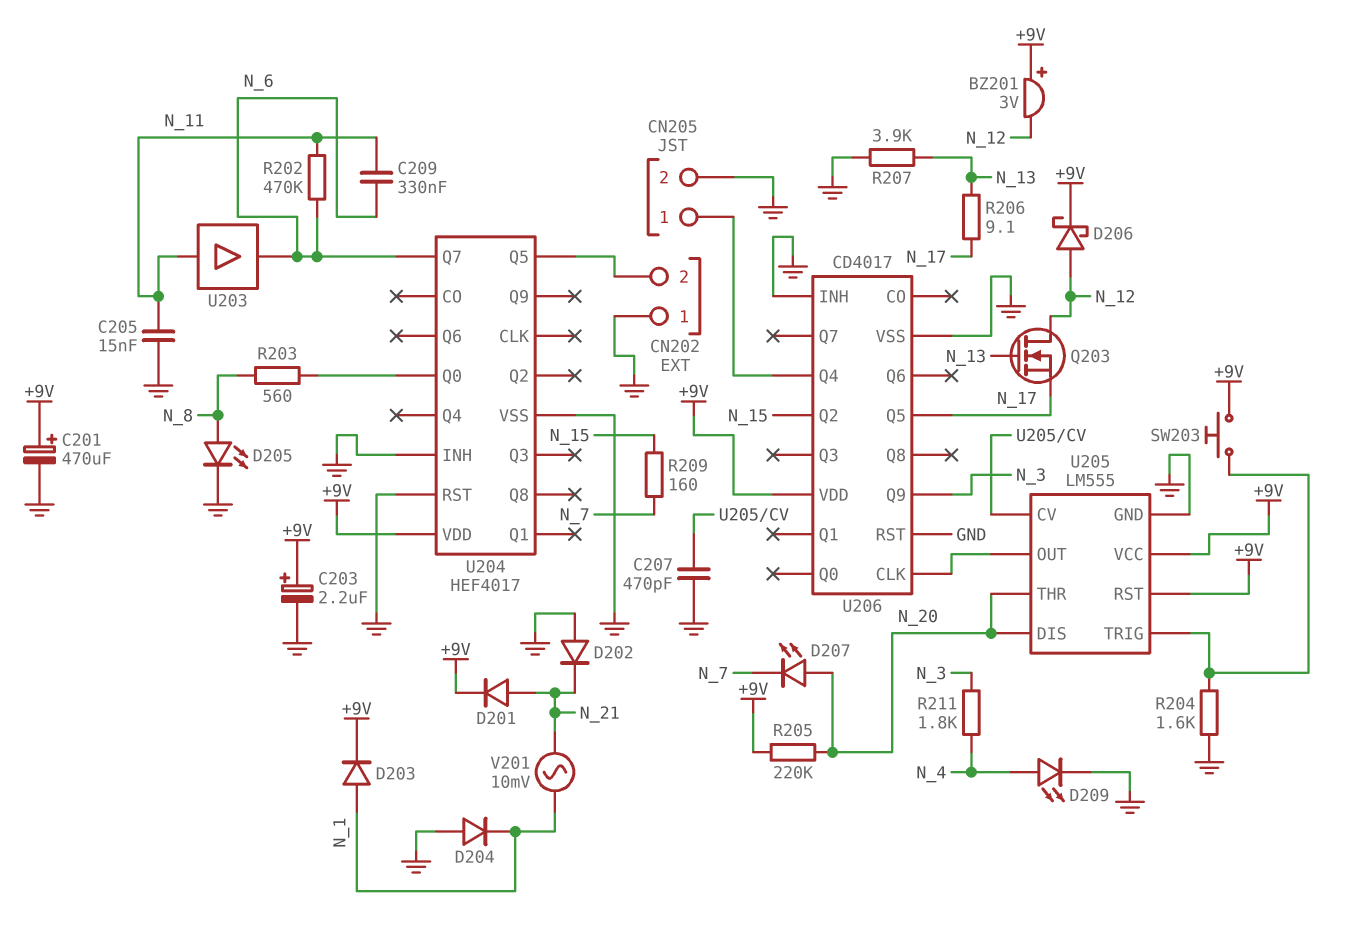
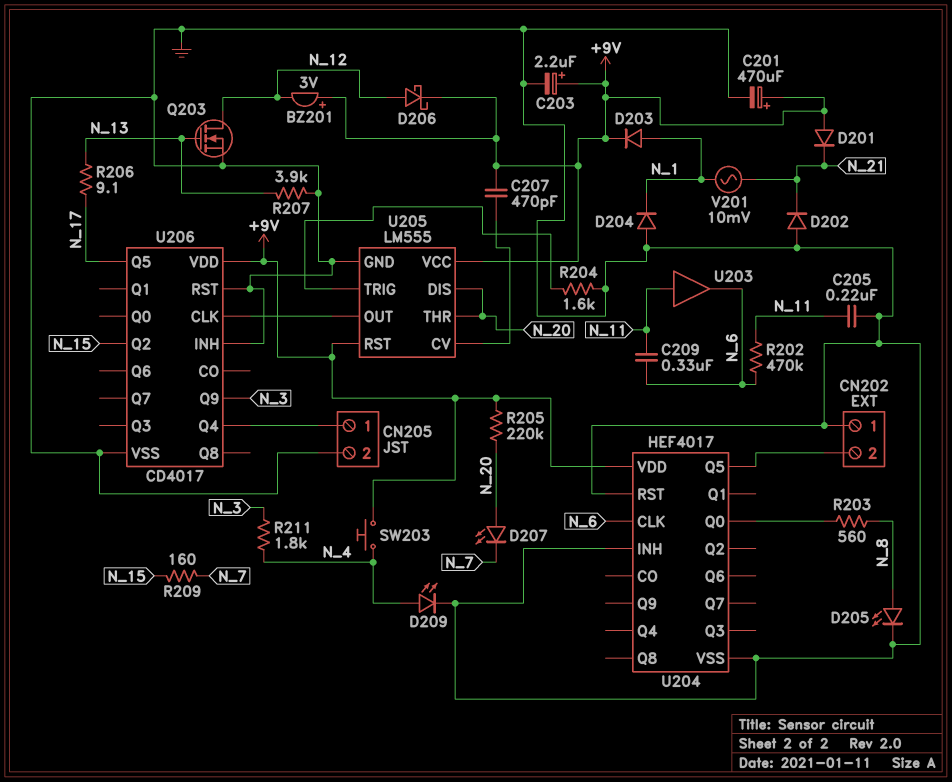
C205: 15nF (GND, N_11) -> 220nF (GND, N_11)
C207: 470pF (GND, U205/CV) -> 470pF (+9V, U205/CV)
D201: diode (A N_21, K +9V) -> diode (A +9V, K N_21)
Q203: NMOS (G N_13, D N_12, S N_17) -> NMOS (G N_13, D N_12, S GND)
SW203: button (+9V, U205/TRIG) -> button (+9V, N_4)
U204 pin CLK: none -> N_6
U204 pin Q7: N_6 -> none

